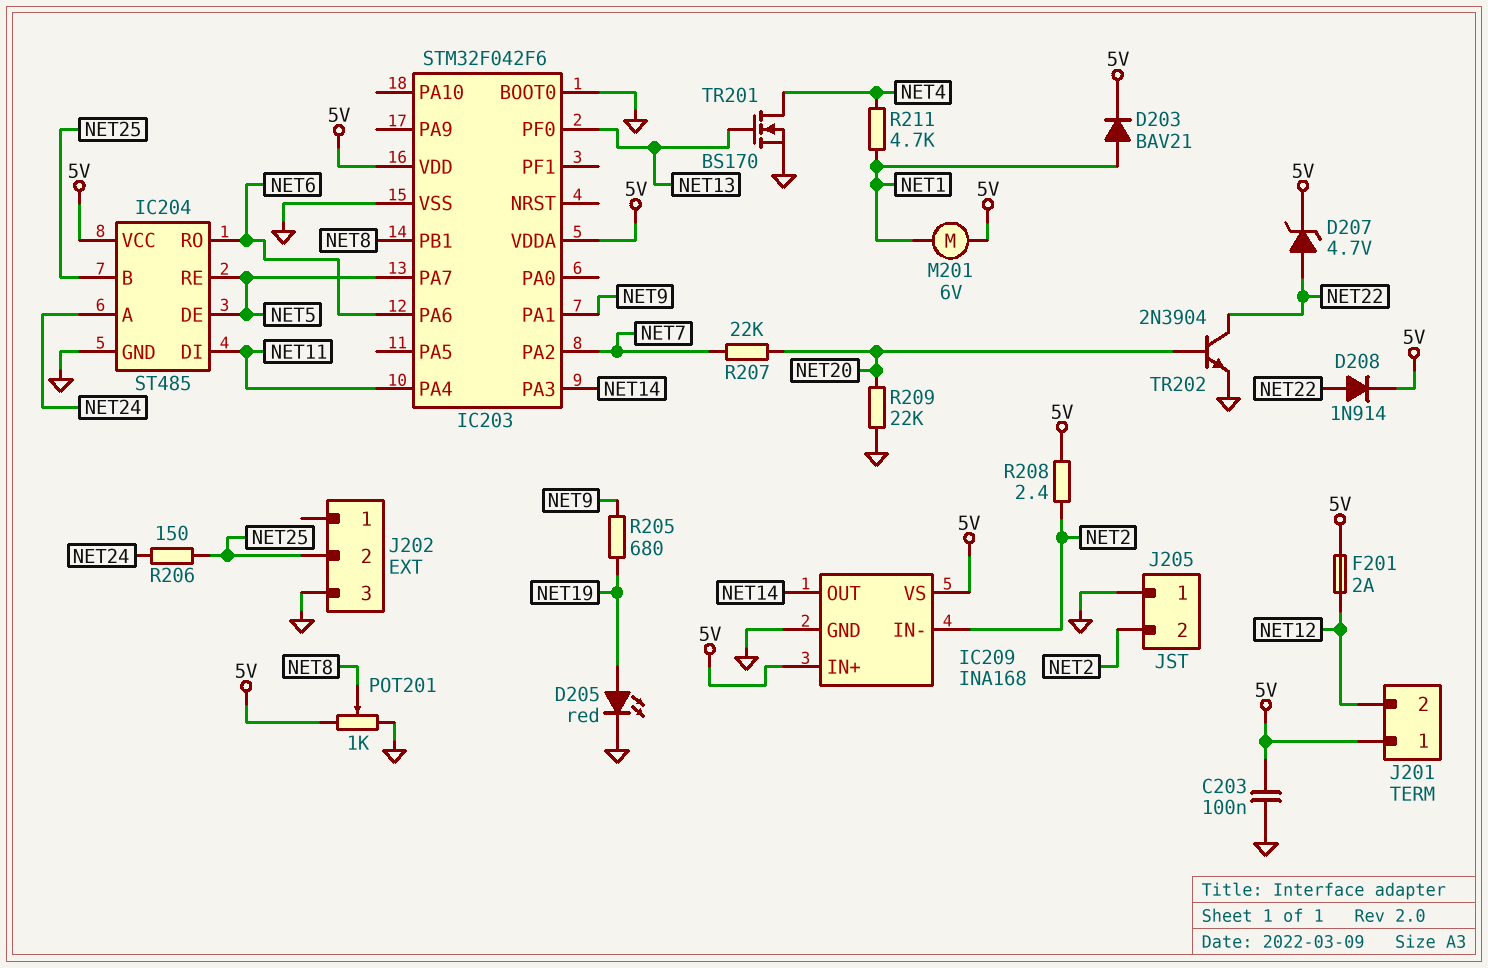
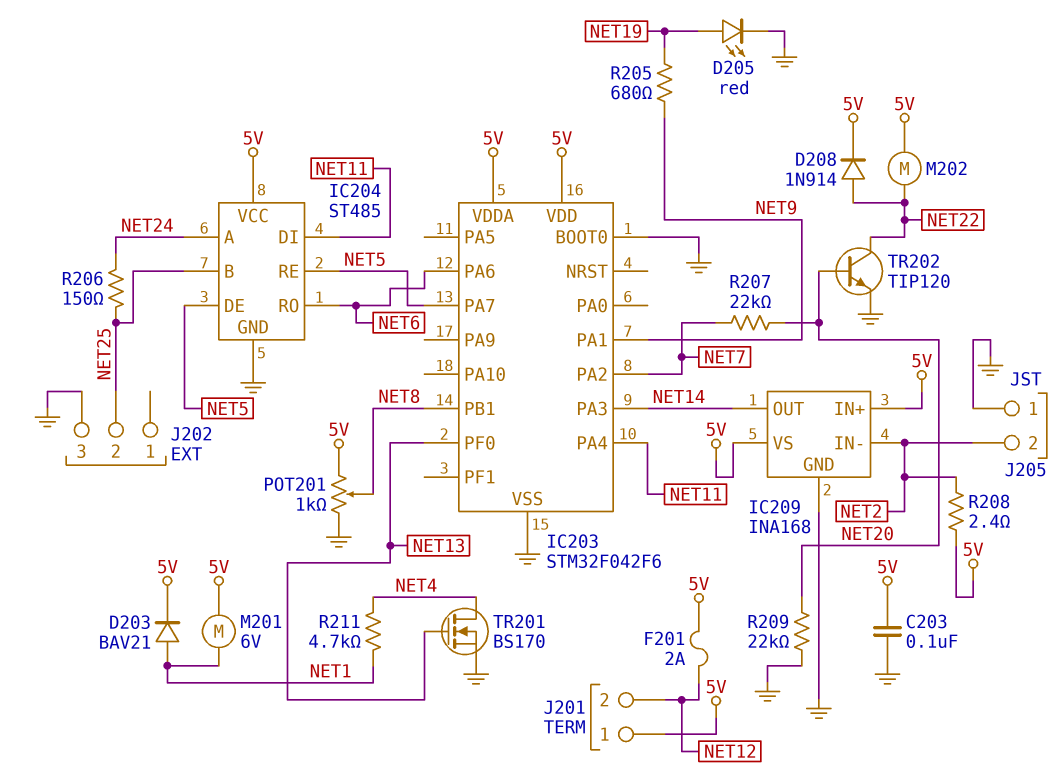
D207: zener 4.7V (A NET22, K 5V) -> none
M202: none -> motor (5V, NET22)
TR202: NPN 2N3904 (B NET20, C NET22, E GND) -> NPN TIP120 (B NET20, C NET22, E GND)

